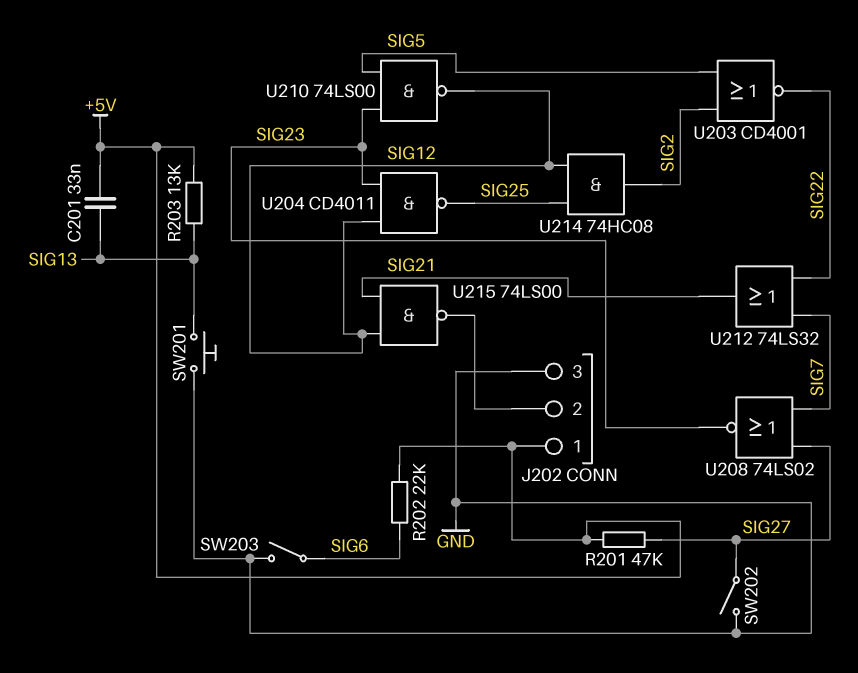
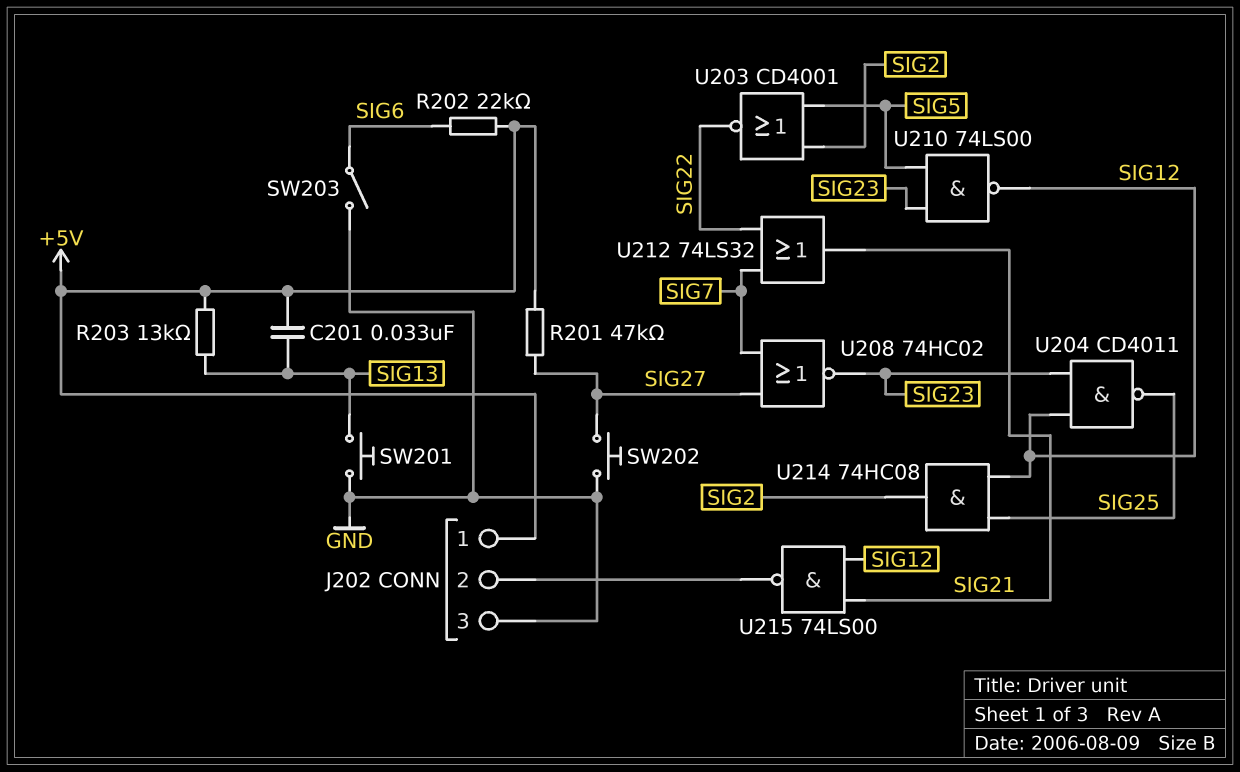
SW202: switch (GND, SIG27) -> button (GND, SIG27)
U208: NOR 74LS02 (in SIG7, in SIG27, out SIG23) -> NOR 74HC02 (in SIG7, in SIG27, out SIG23)

